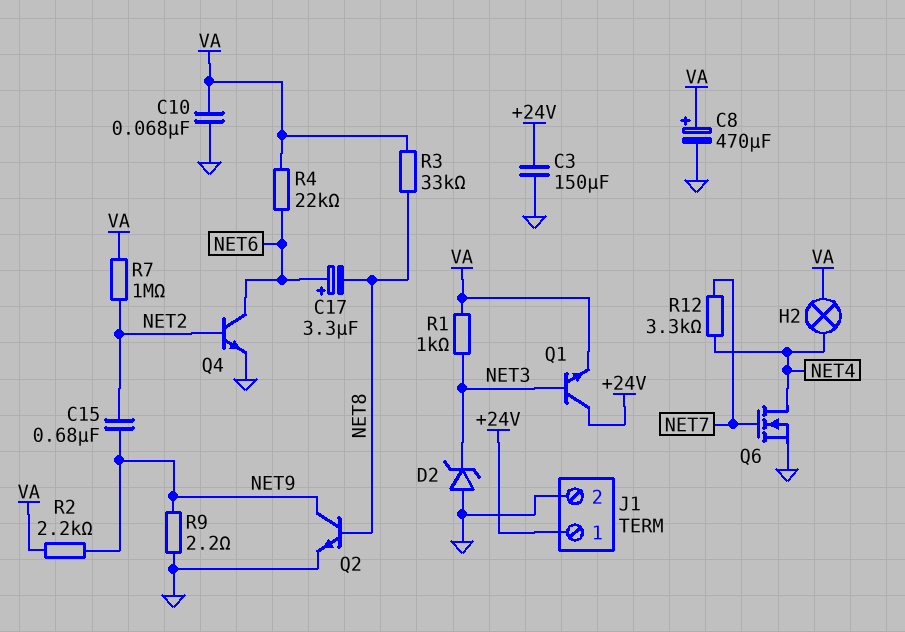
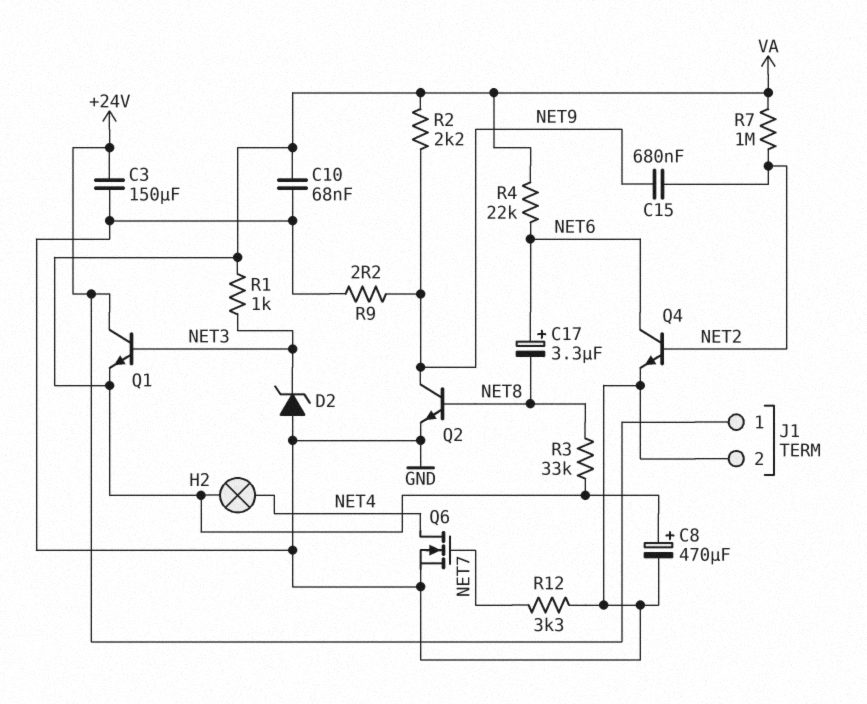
R12: 3.3k (NET4, NET7) -> 3.3k (GND, NET7)

